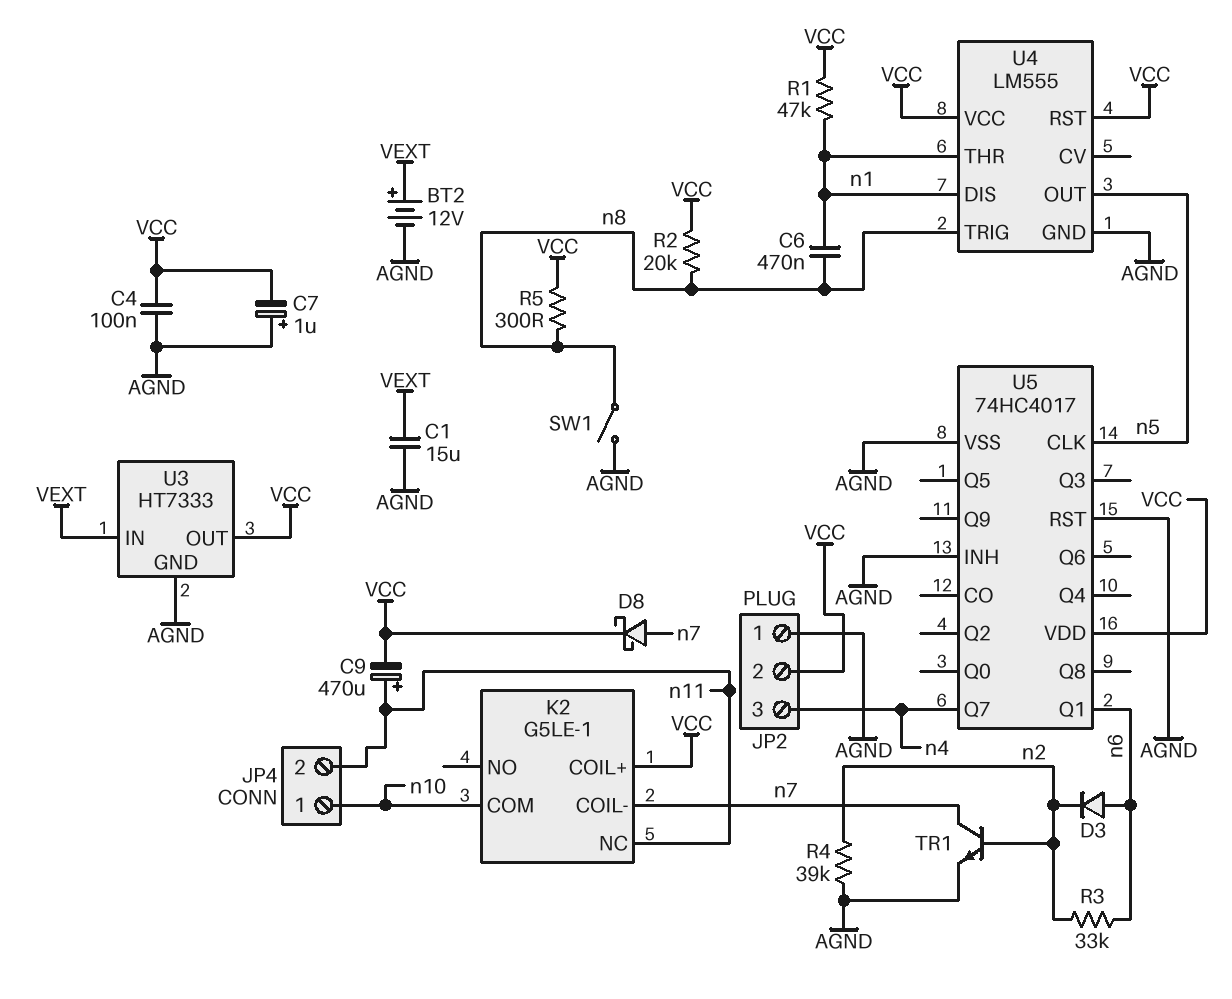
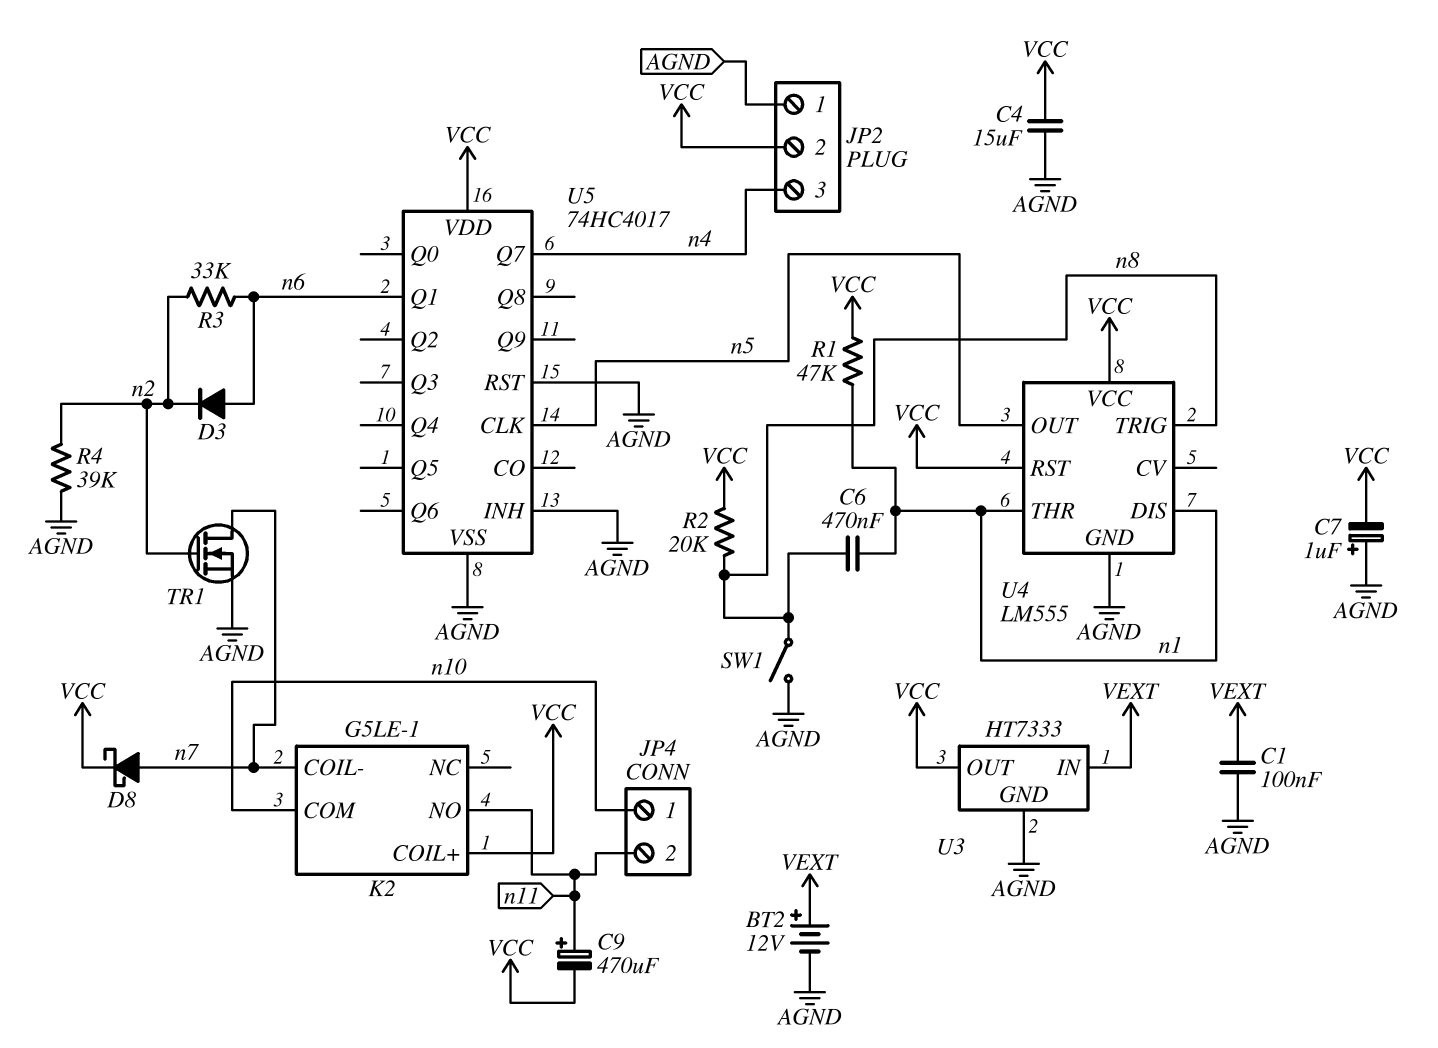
C1: 15uF (AGND, VEXT) -> 100nF (AGND, VEXT)
C4: 100nF (AGND, VCC) -> 15uF (AGND, VCC)
K2 pin NC: n11 -> none
K2 pin NO: none -> n11
R5: 300 (VCC, n8) -> none
TR1: NPN (B n2, C n7, E AGND) -> NMOS (G n2, D n7, S AGND)

